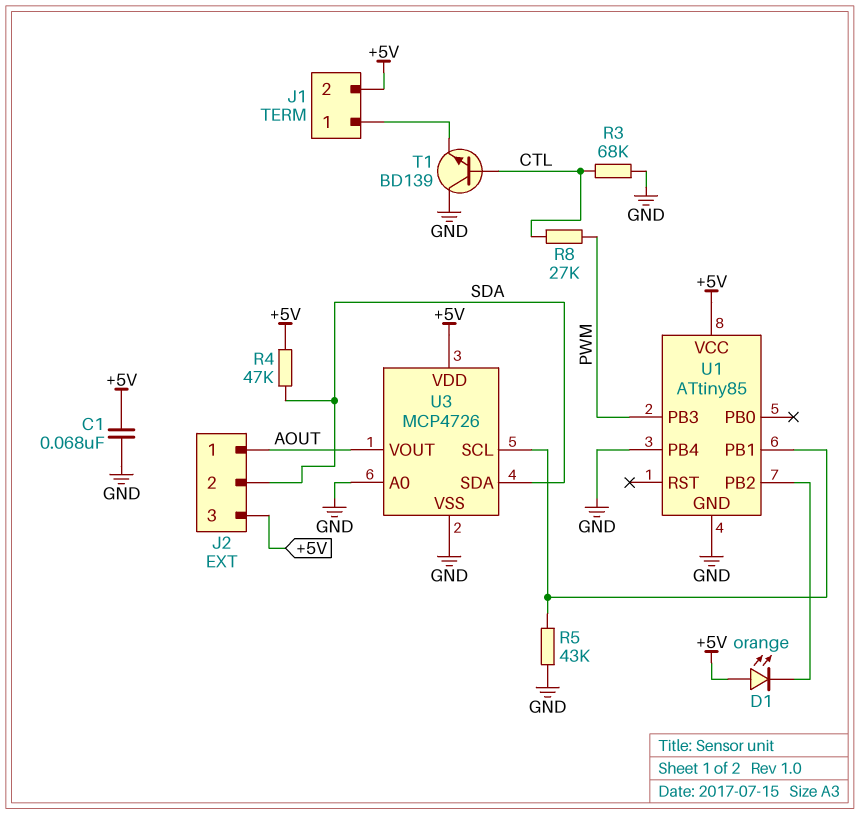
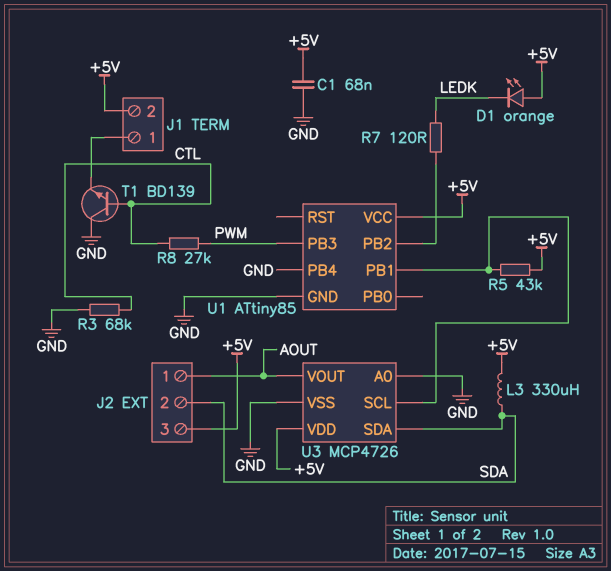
D1: LED orange (A +5V, K U1/PB2) -> LED orange (A +5V, K LEDK)
L3: none -> 330uH (+5V, SDA)
R4: 47k (+5V, SDA) -> none
R5: 43k (GND, U1/PB1) -> 43k (+5V, U1/PB1)
R7: none -> 120 (LEDK, U1/PB2)

